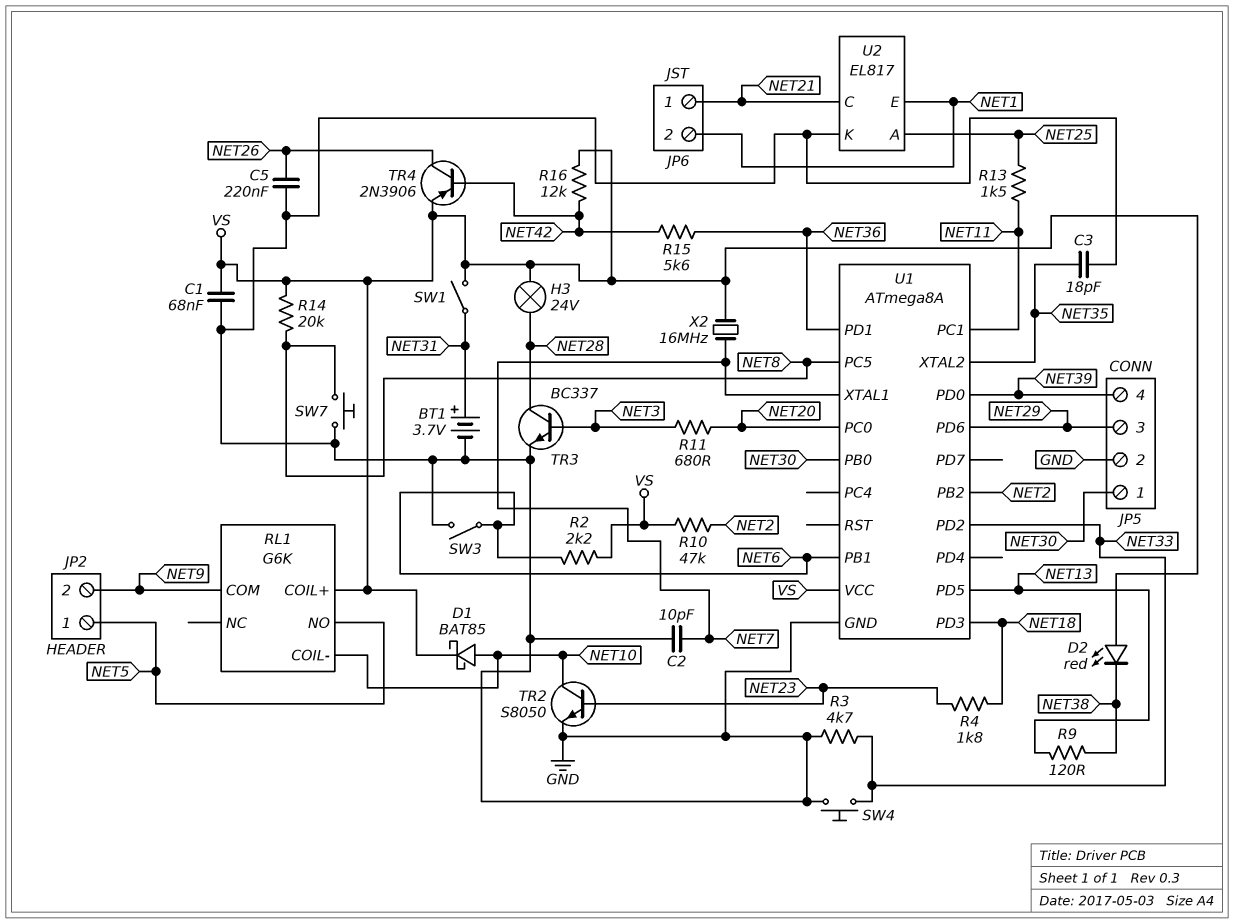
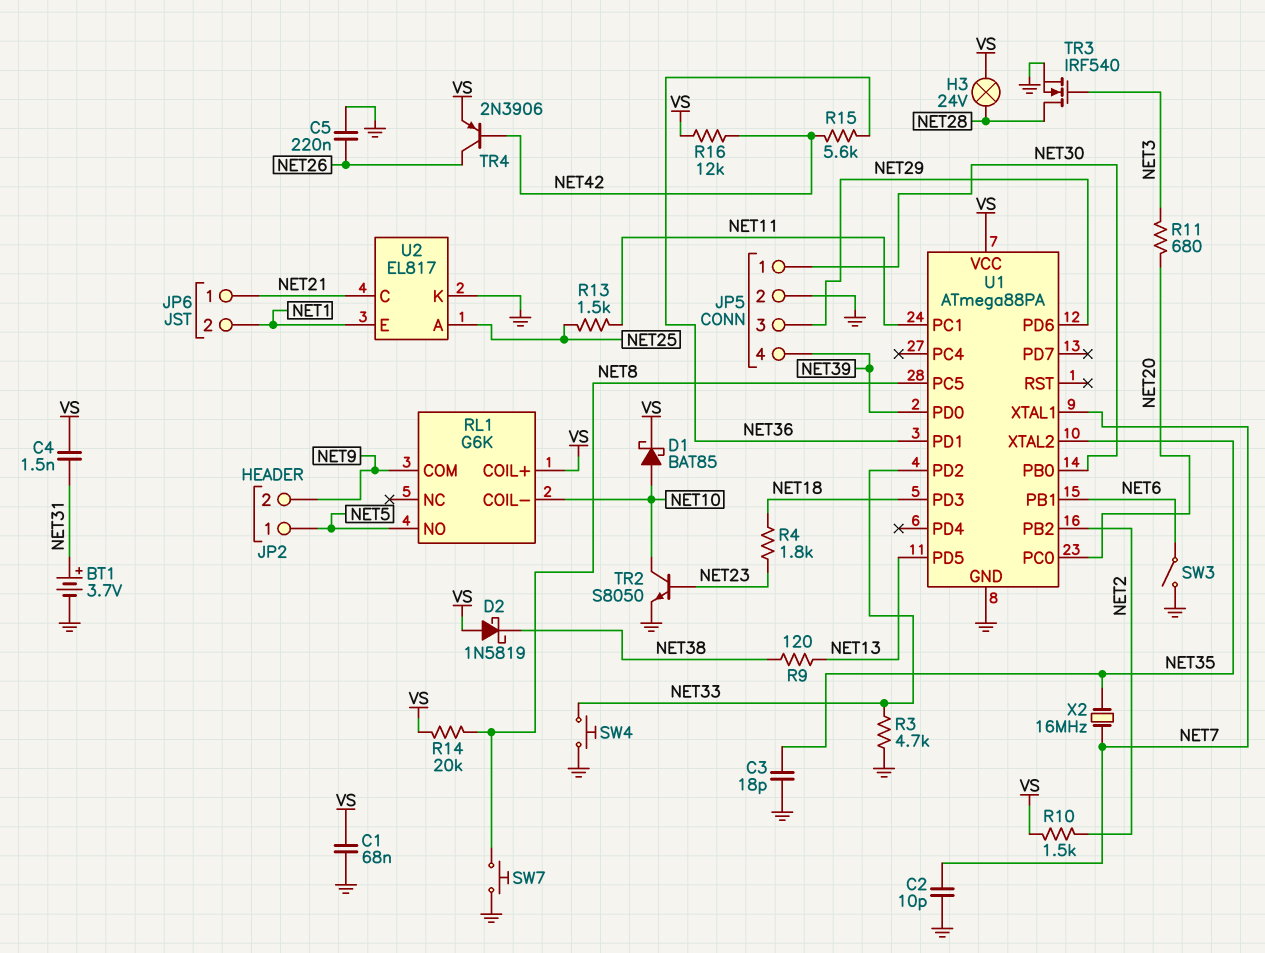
C4: none -> 1.5nF (NET31, VS)
D2: LED red (A VS, K NET38) -> schottky 1N5819 (A VS, K NET38)
R2: 2.2k (NET6, VS) -> none
R10: 47k (NET2, VS) -> 1.5k (NET2, VS)
SW1: switch (NET31, VS) -> none
TR3: NPN BC337 (B NET3, C NET28, E GND) -> NMOS IRF540 (G NET3, D NET28, S GND)
U1: ATmega8A -> ATmega88PA
X2: 16MHz (NET7, VS) -> 16MHz (NET7, NET35)

